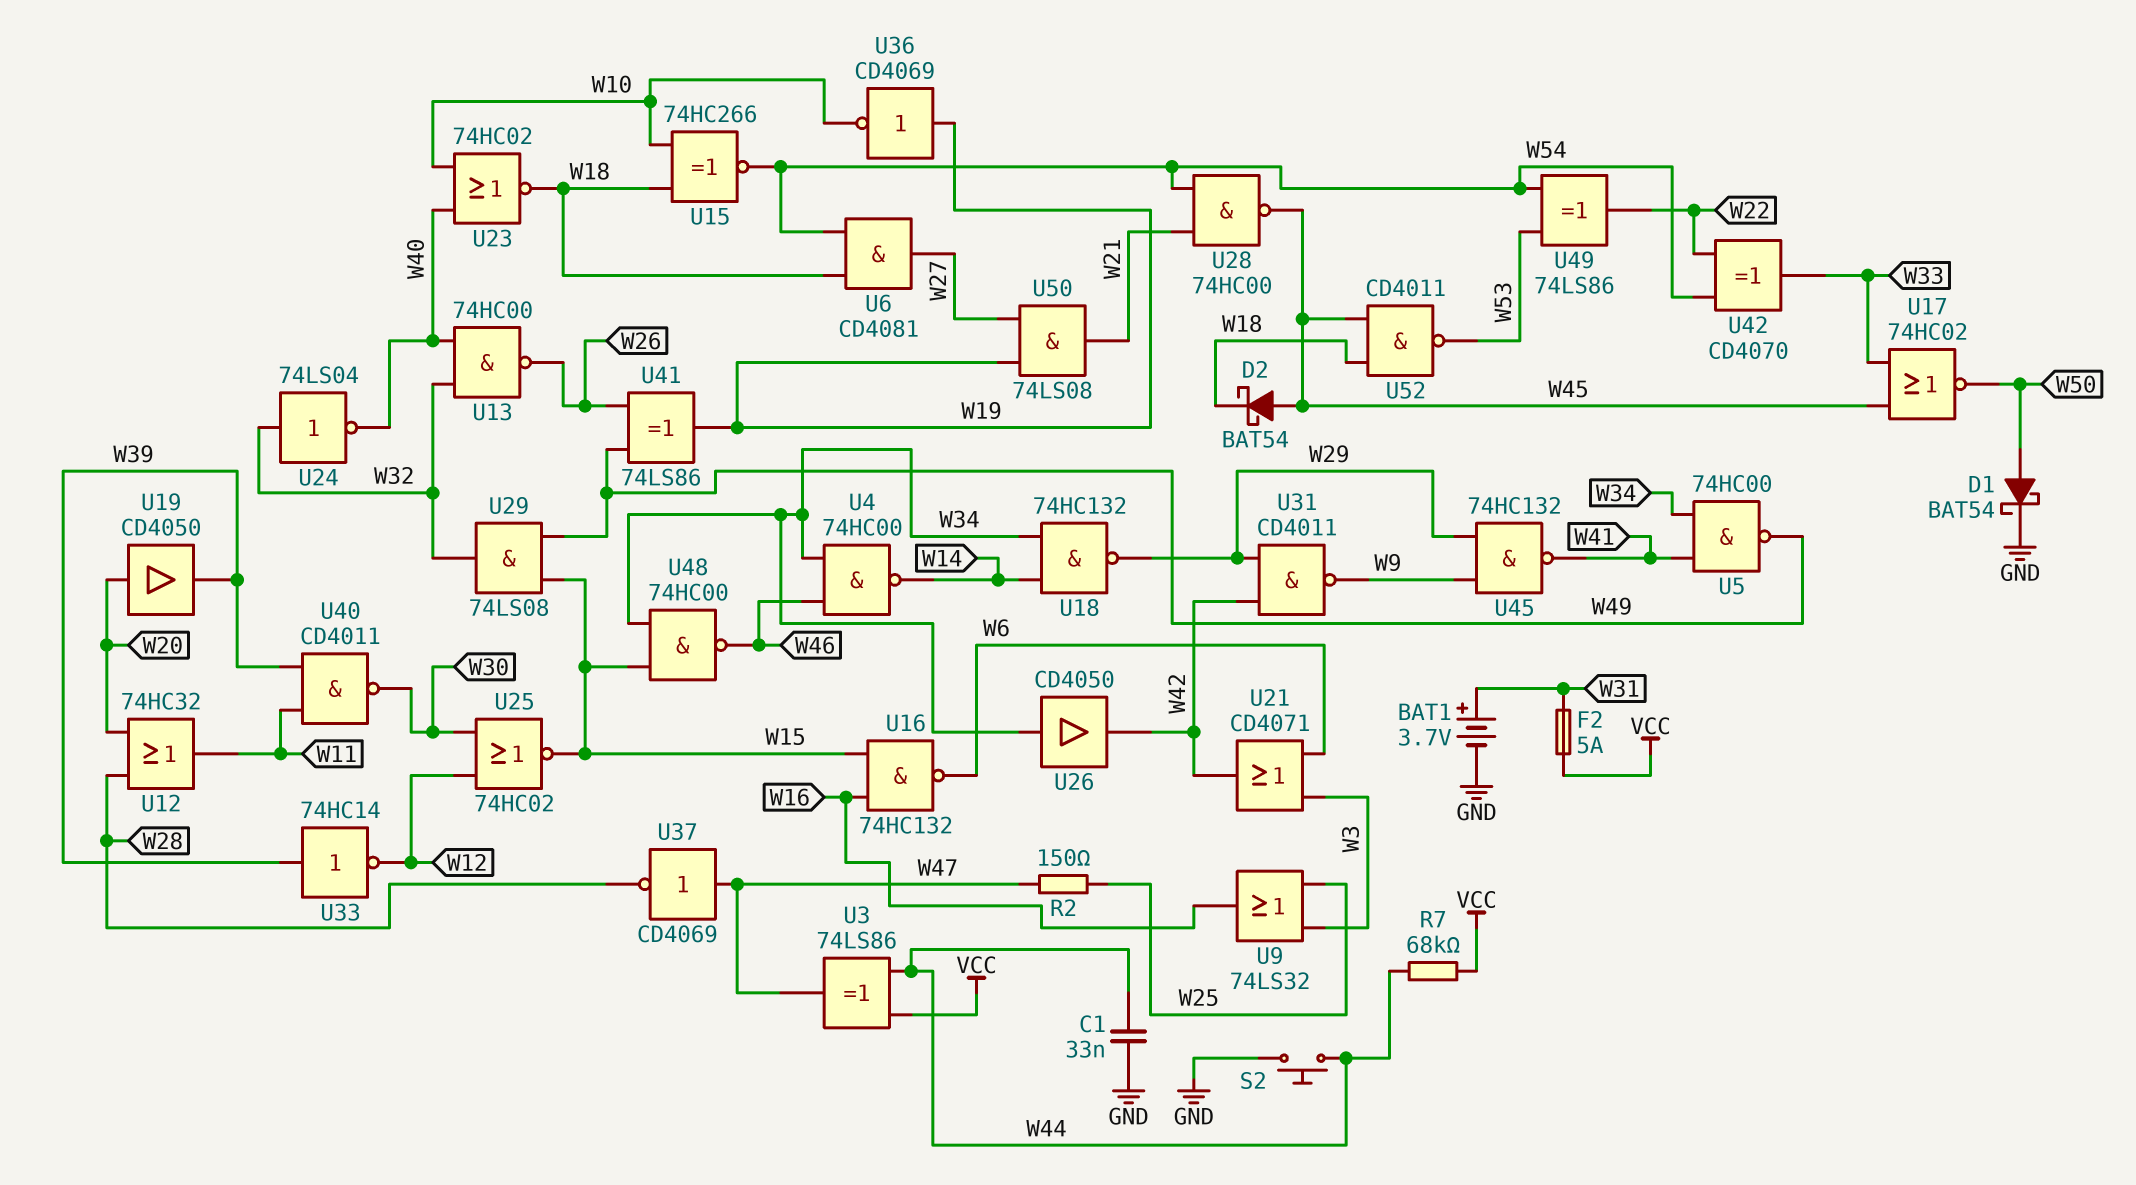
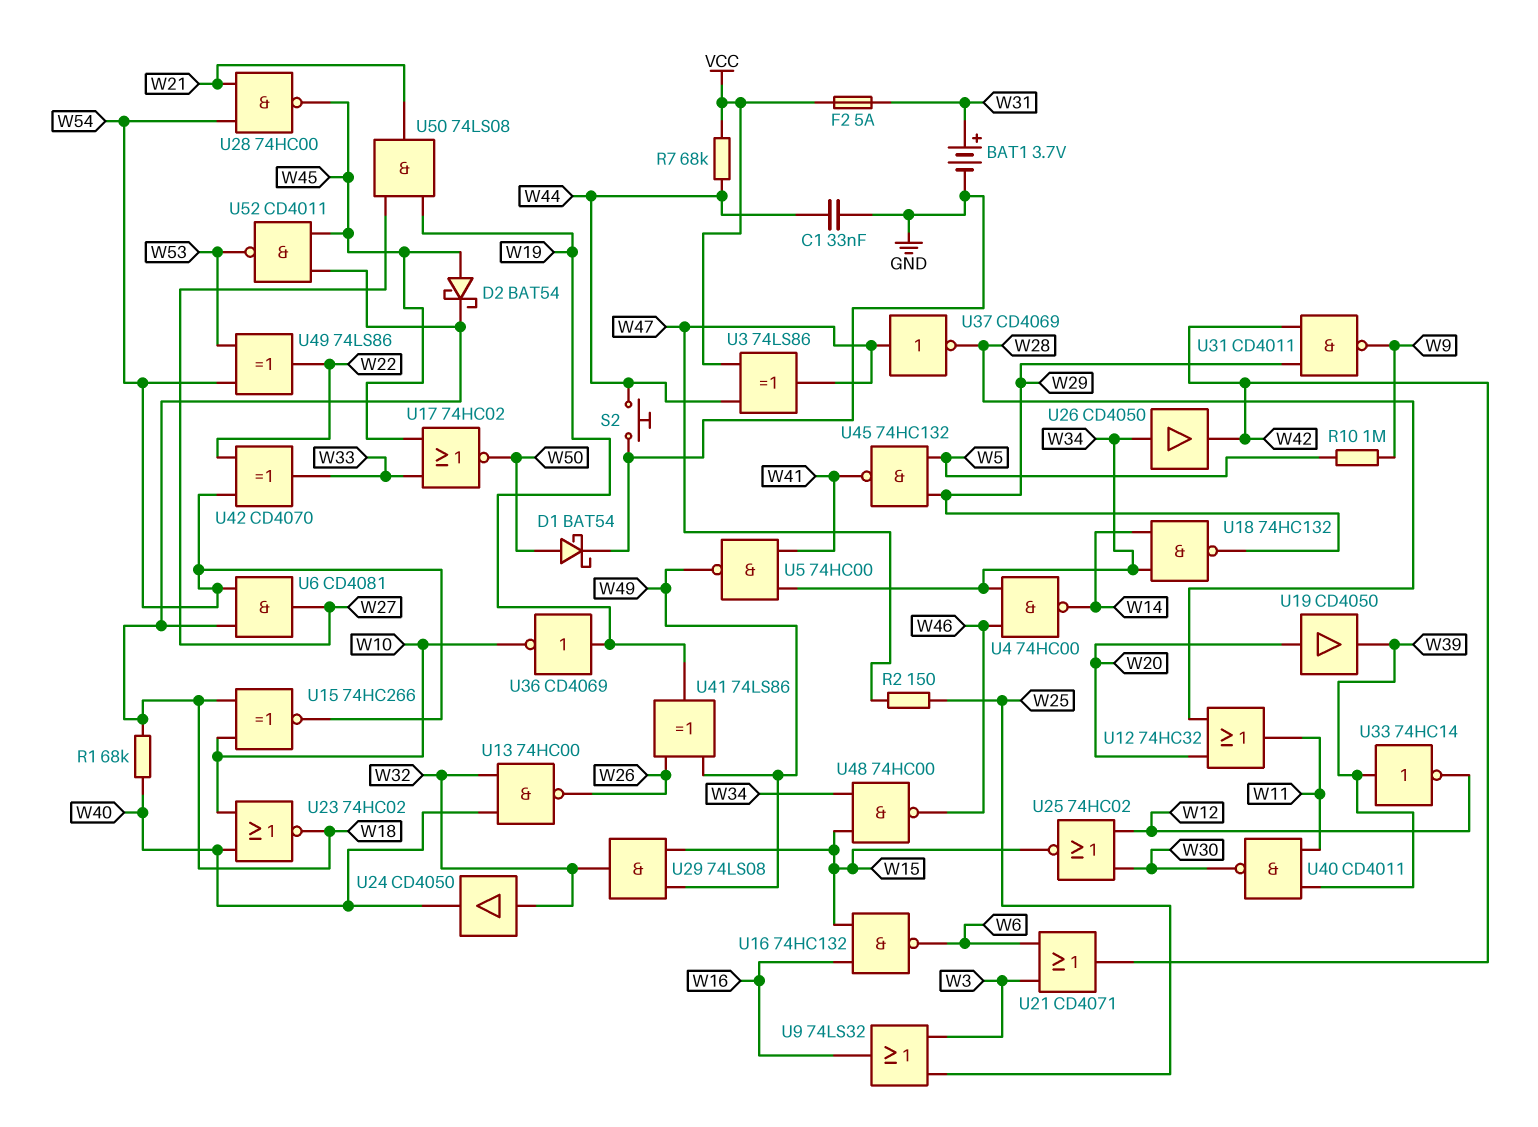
R1: none -> 68k (W18, W40)
R10: none -> 1M (W5, W9)
U24: NOT 74LS04 (in W32, out W40) -> buffer CD4050 (in W32, out W40)
U45: NAND 74HC132 (in W9, in W29, out W41) -> NAND 74HC132 (in W5, in W29, out W41)

